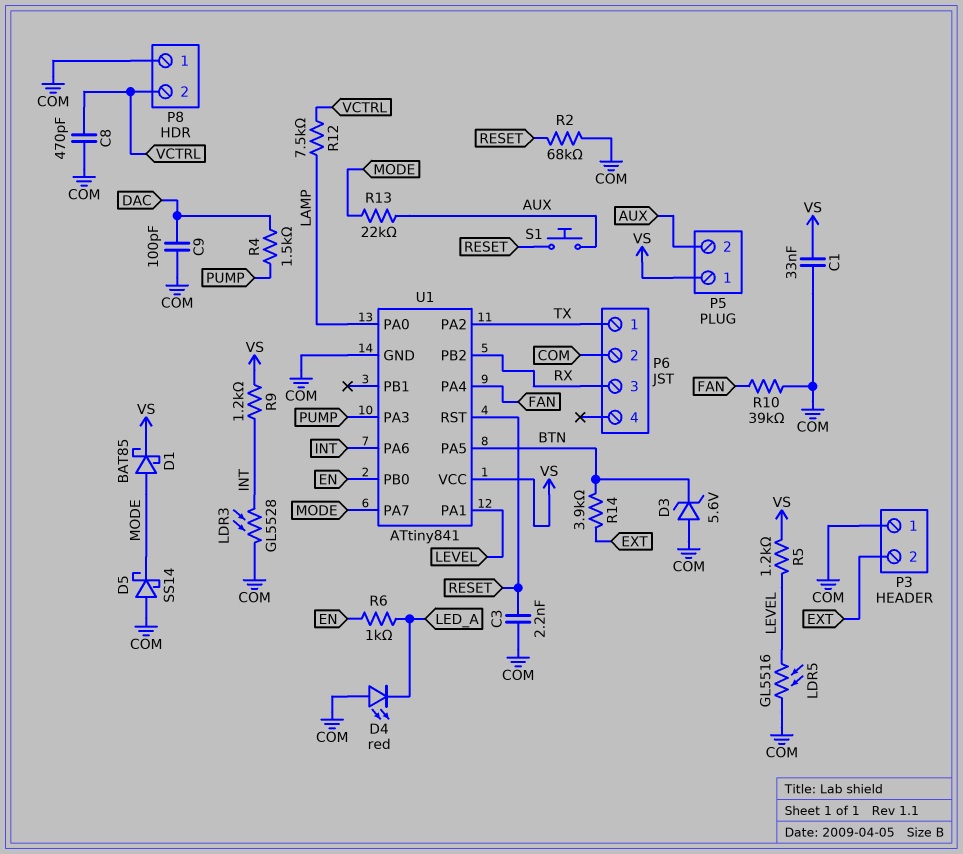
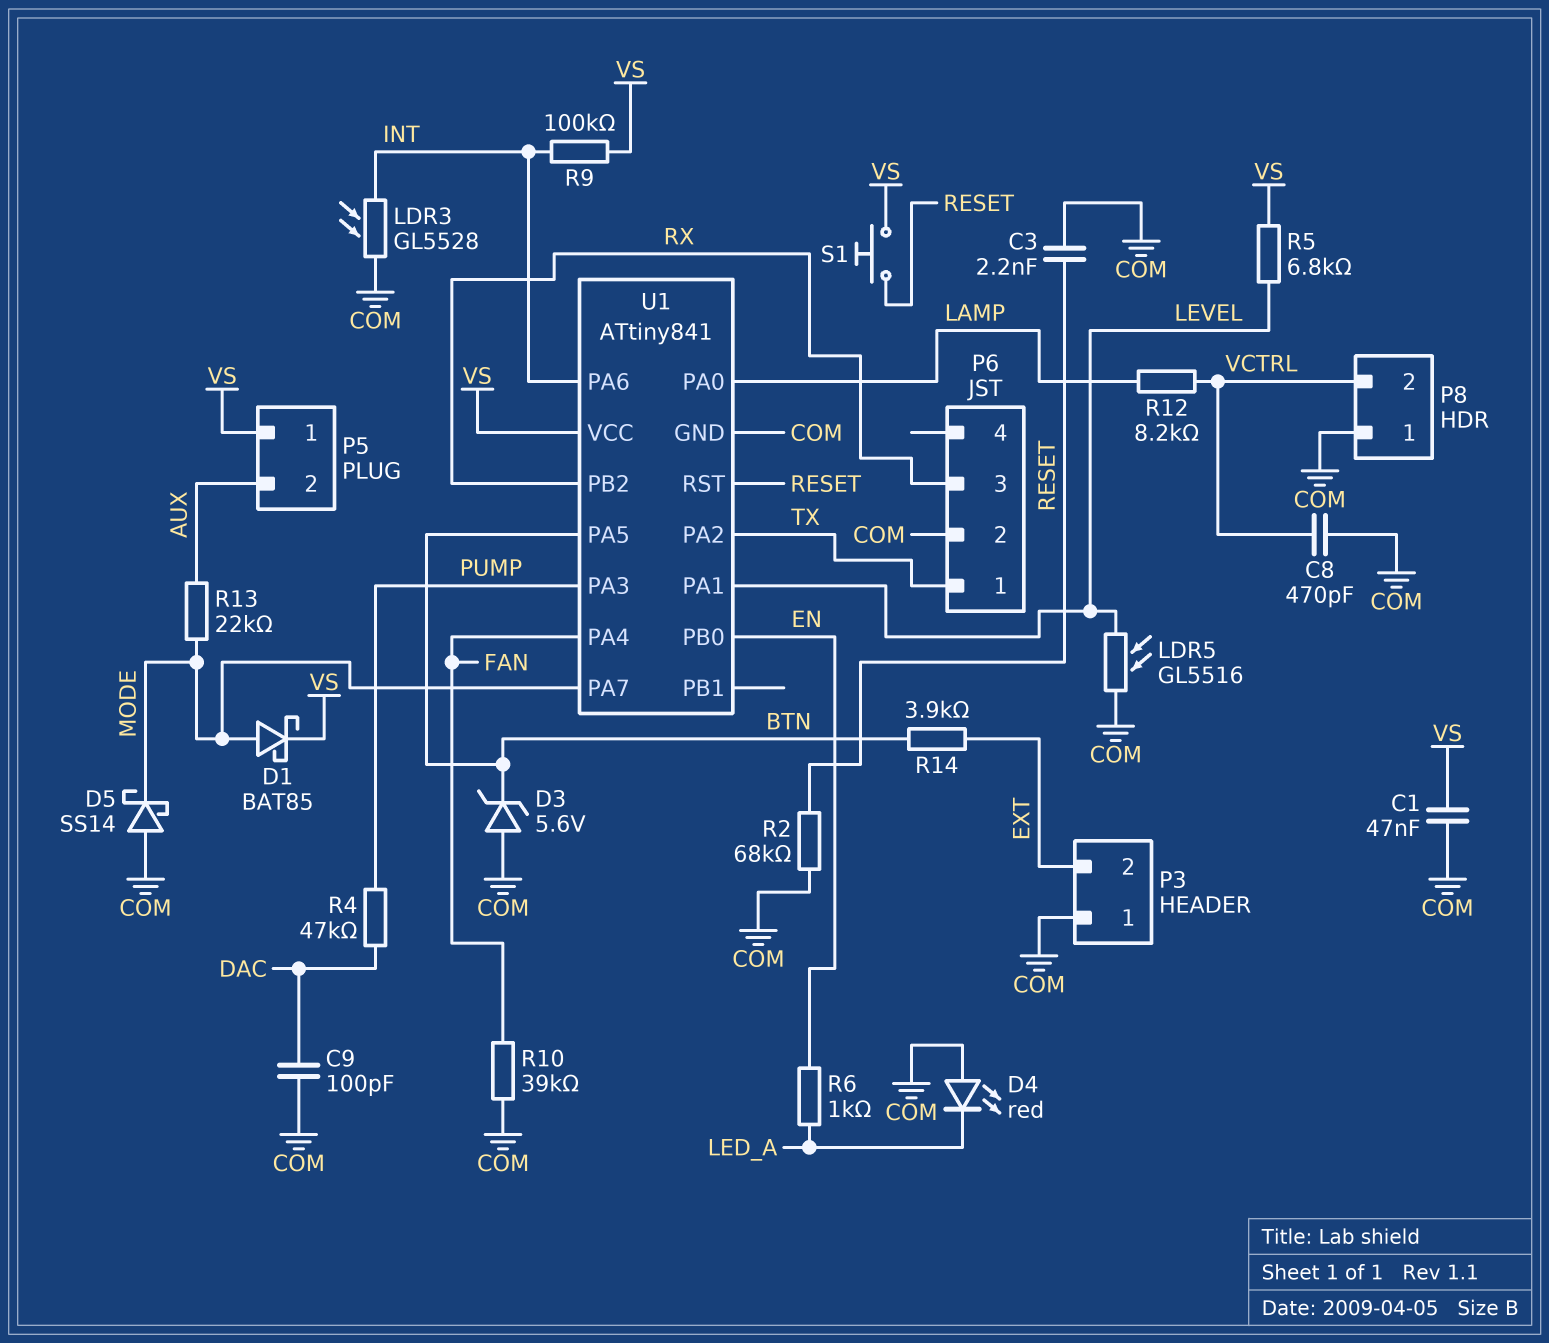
C1: 33nF (COM, VS) -> 47nF (COM, VS)
R4: 1.5k (DAC, PUMP) -> 47k (DAC, PUMP)
R5: 1.2k (LEVEL, VS) -> 6.8k (LEVEL, VS)
R9: 1.2k (INT, VS) -> 100k (INT, VS)
R12: 7.5k (LAMP, VCTRL) -> 8.2k (LAMP, VCTRL)
S1: button (AUX, RESET) -> button (RESET, VS)

